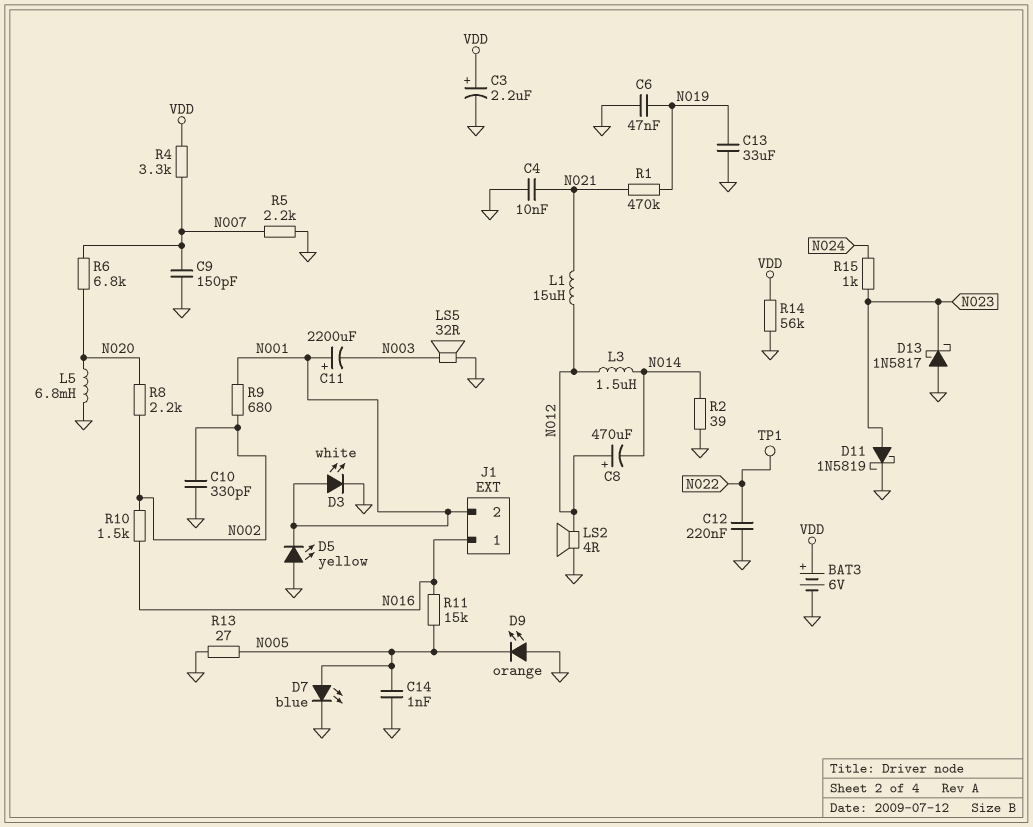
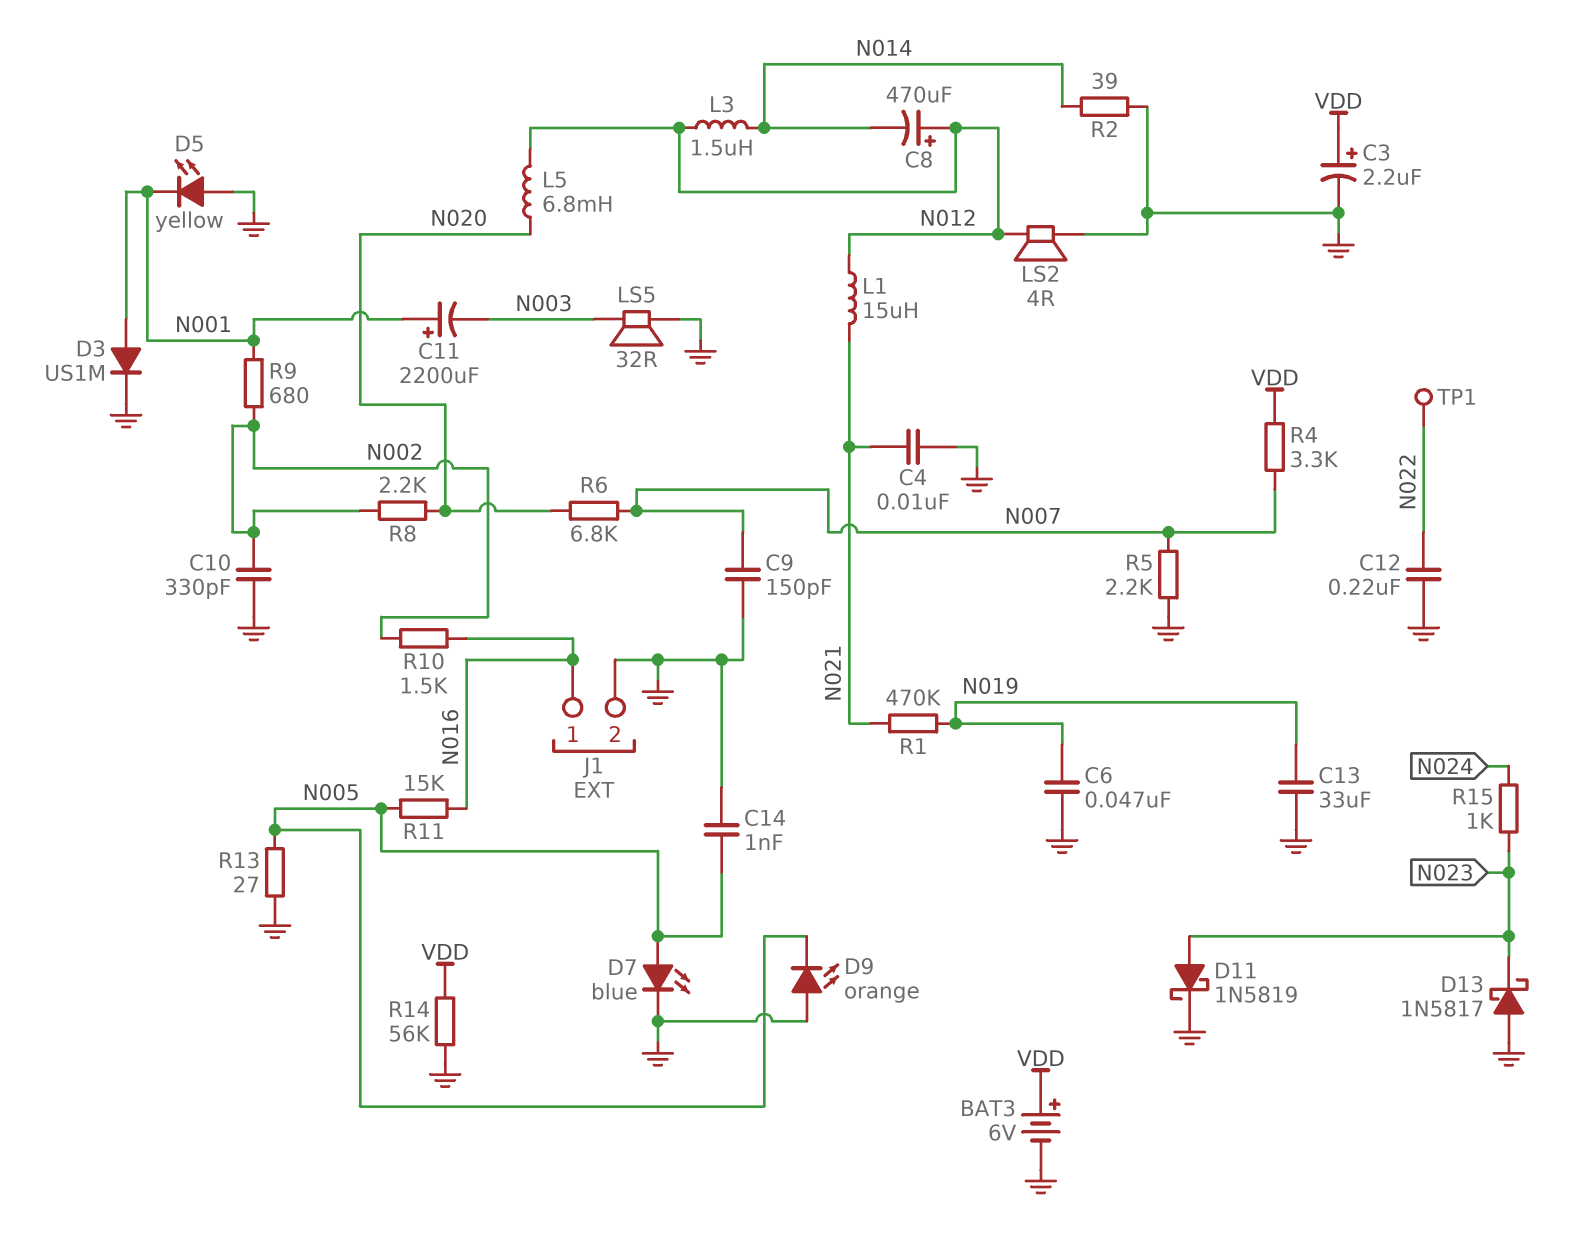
D3: LED white (A N001, K GND) -> diode US1M (A N001, K GND)
J1 pin 2: N001 -> GND
L5: 6.8mH (GND, N020) -> 6.8mH (N012, N020)

